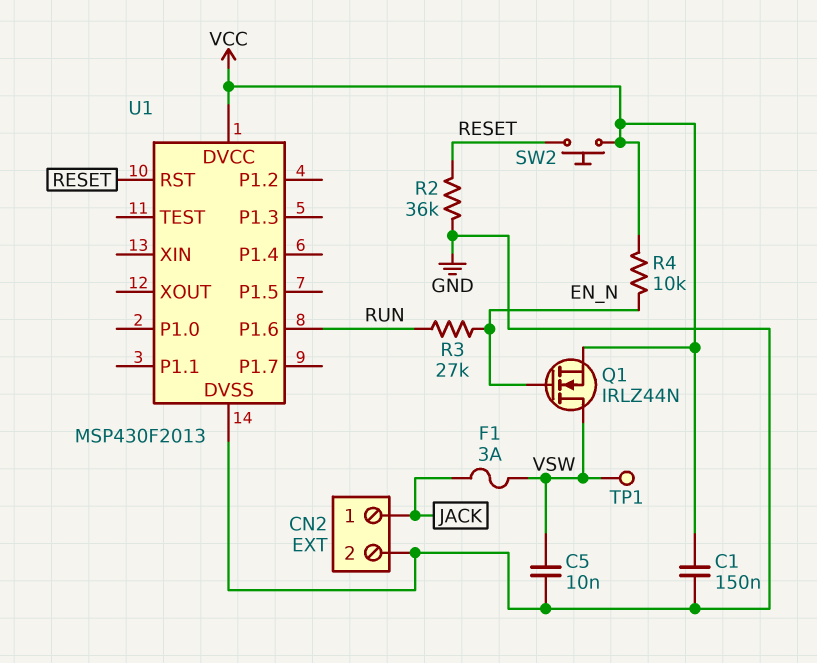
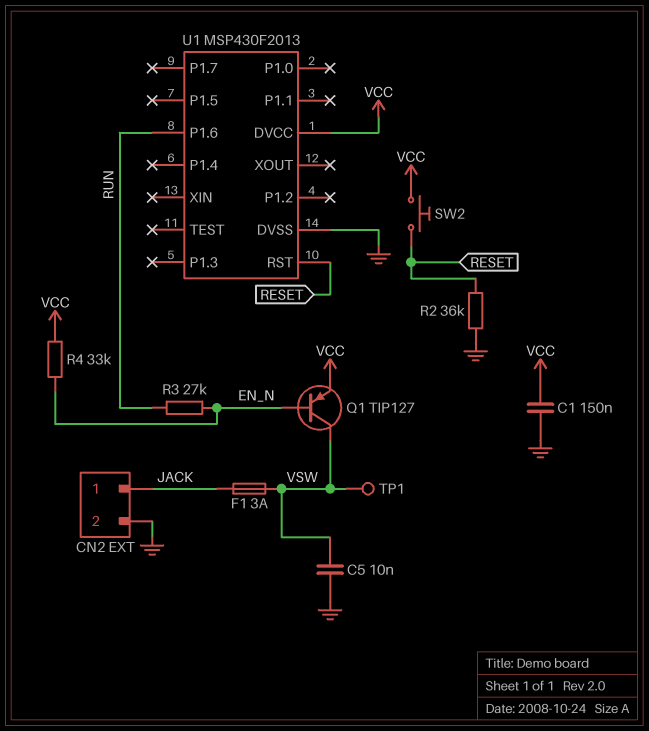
Q1: NMOS IRLZ44N (G EN_N, D VSW, S VCC) -> PNP TIP127 (B EN_N, C VSW, E VCC)
R4: 10k (EN_N, VCC) -> 33k (EN_N, VCC)

